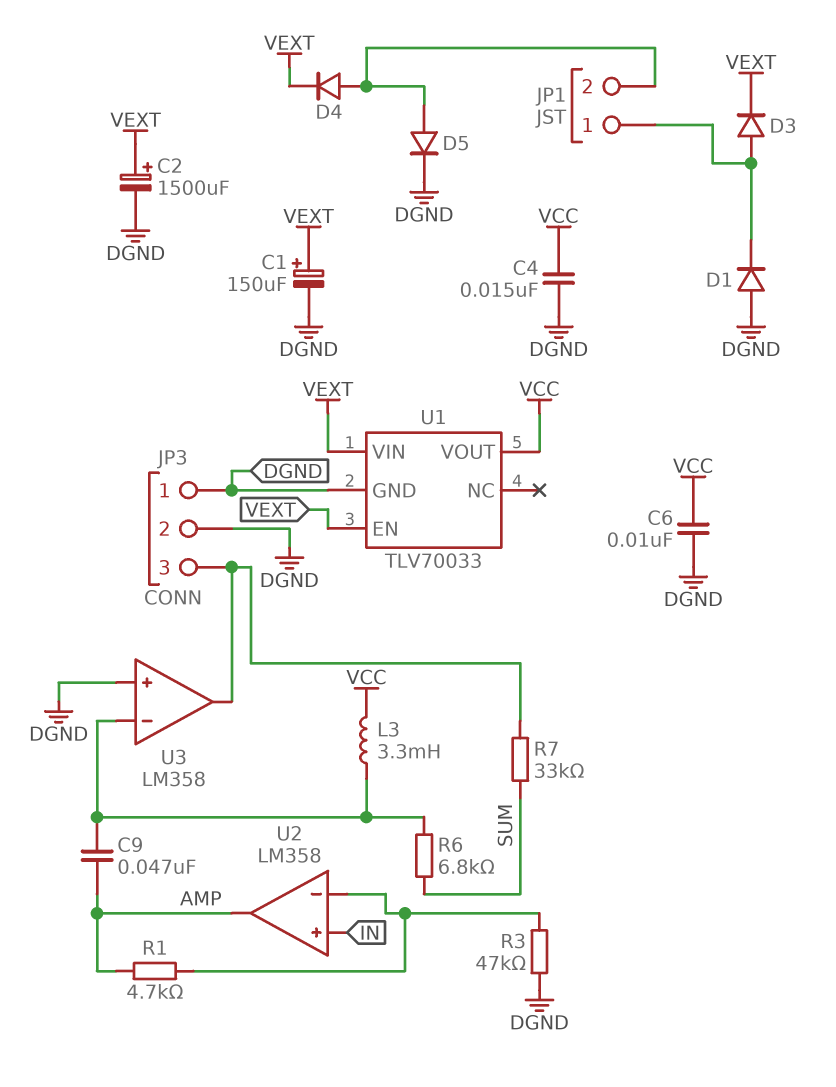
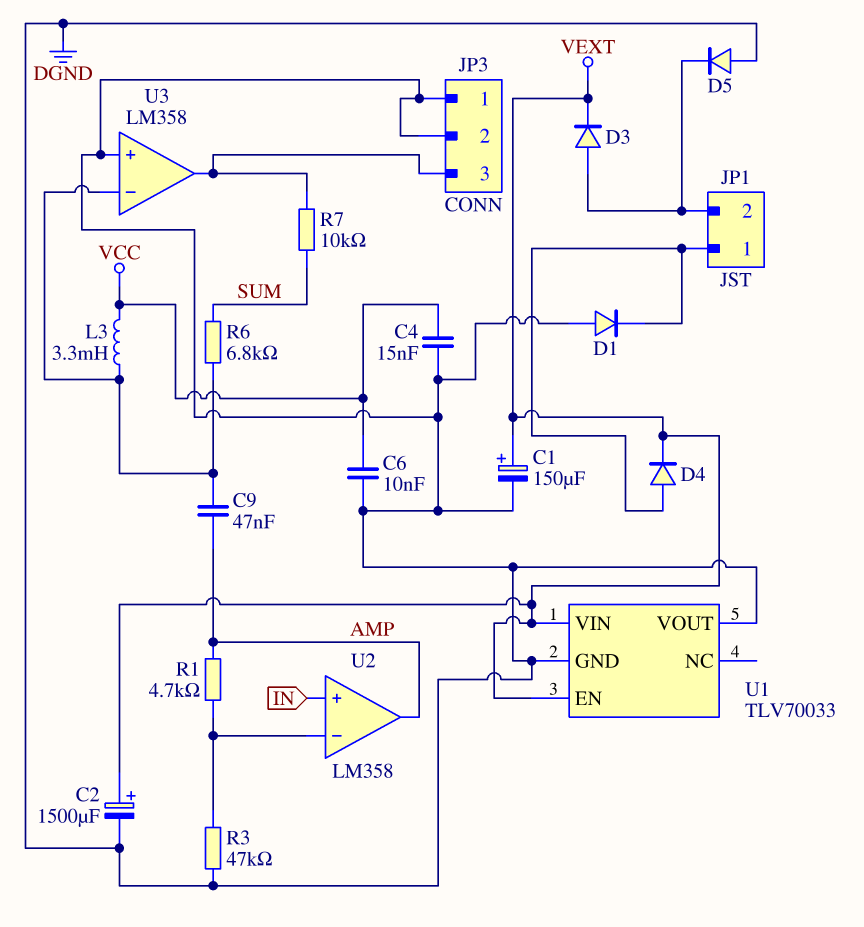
D3: diode (A JP1/1, K VEXT) -> diode (A JP1/2, K VEXT)
D4: diode (A JP1/2, K VEXT) -> diode (A JP1/1, K VEXT)
D5: diode (A JP1/2, K DGND) -> diode (A DGND, K JP1/2)
R7: 33k (JP3/3, SUM) -> 10k (JP3/3, SUM)
U1 pin VOUT: VCC -> DGND

